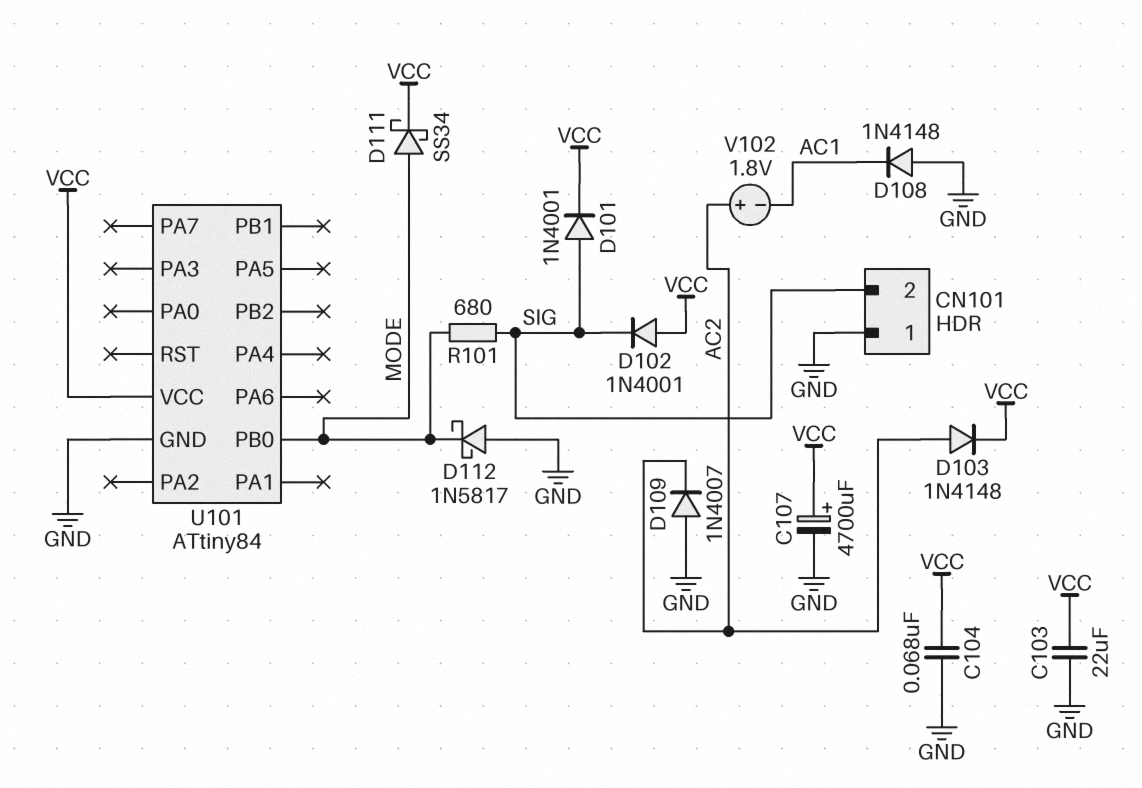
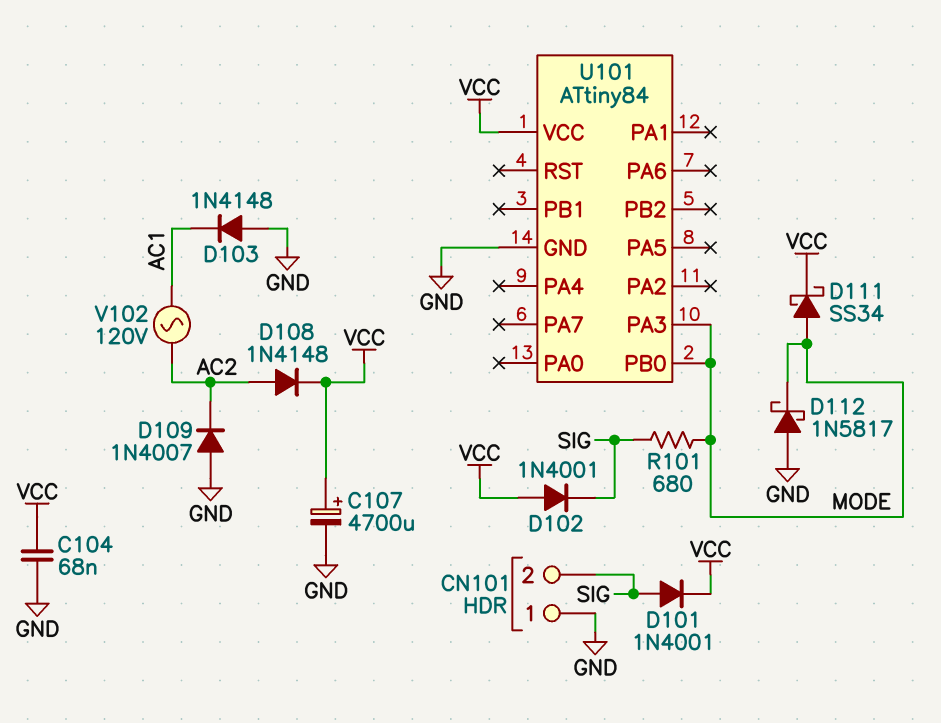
C103: 22uF (GND, VCC) -> none
D103: diode 1N4148 (A AC2, K VCC) -> diode 1N4148 (A GND, K AC1)
D108: diode 1N4148 (A GND, K AC1) -> diode 1N4148 (A AC2, K VCC)
U101 pin PA3: none -> MODE
V102: 1.8V (plus AC2, minus AC1) -> AC 120V (AC1, AC2)

